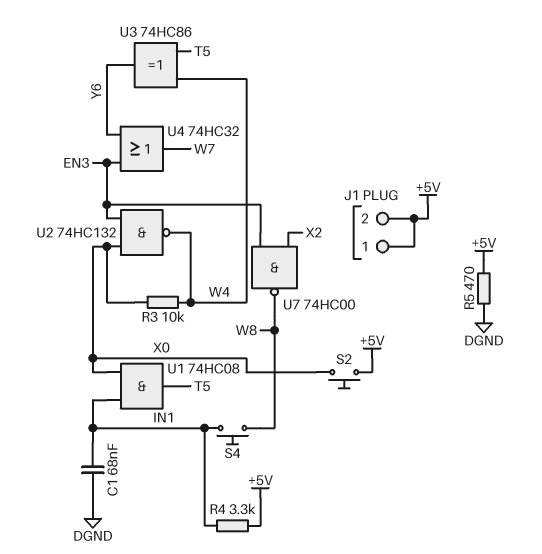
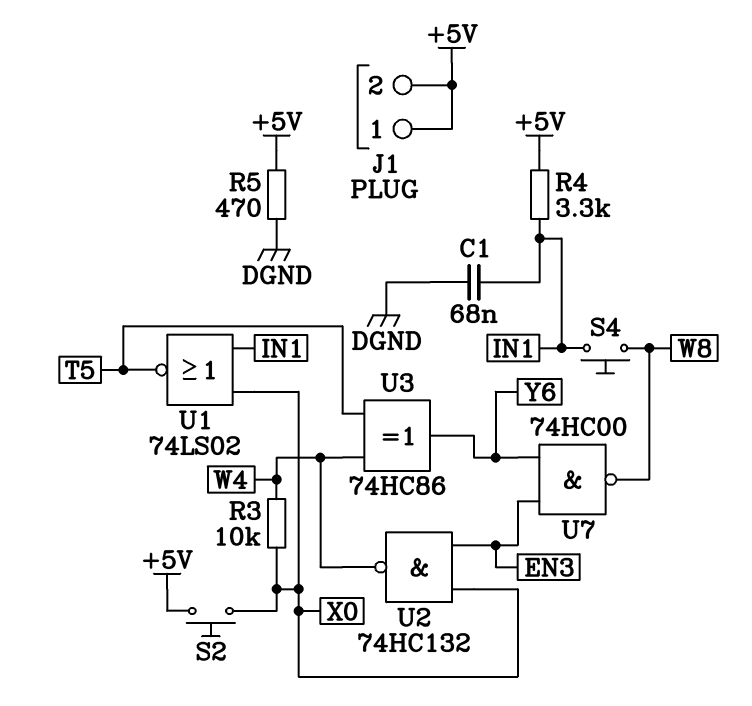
U1: AND 74HC08 (in IN1, in X0, out T5) -> NOR 74LS02 (in IN1, in X0, out T5)
U4: OR 74HC32 (in EN3, in Y6, out W7) -> none
U7: NAND 74HC00 (in EN3, in X2, out W8) -> NAND 74HC00 (in EN3, in Y6, out W8)

